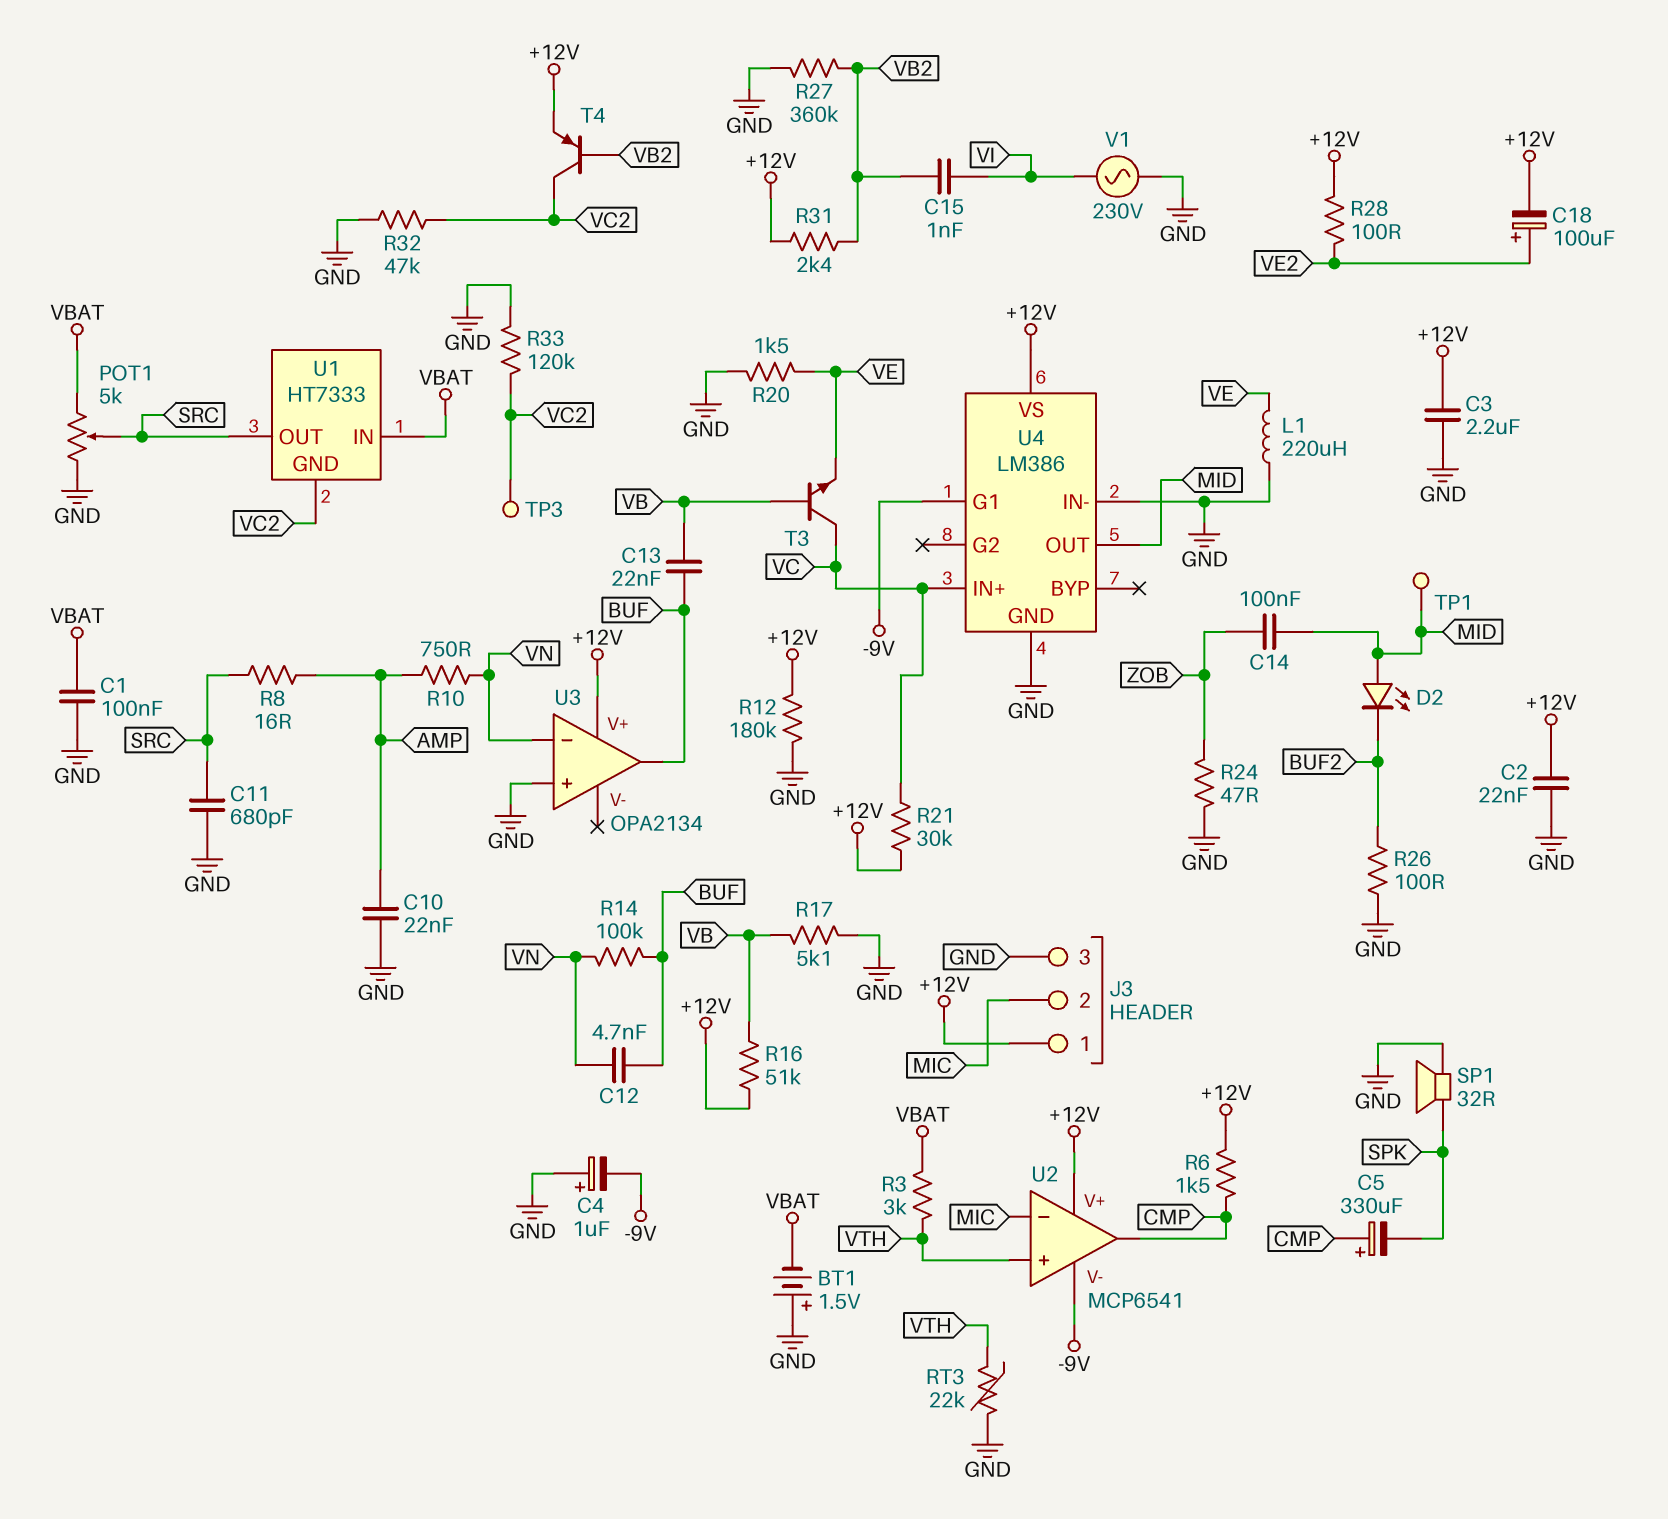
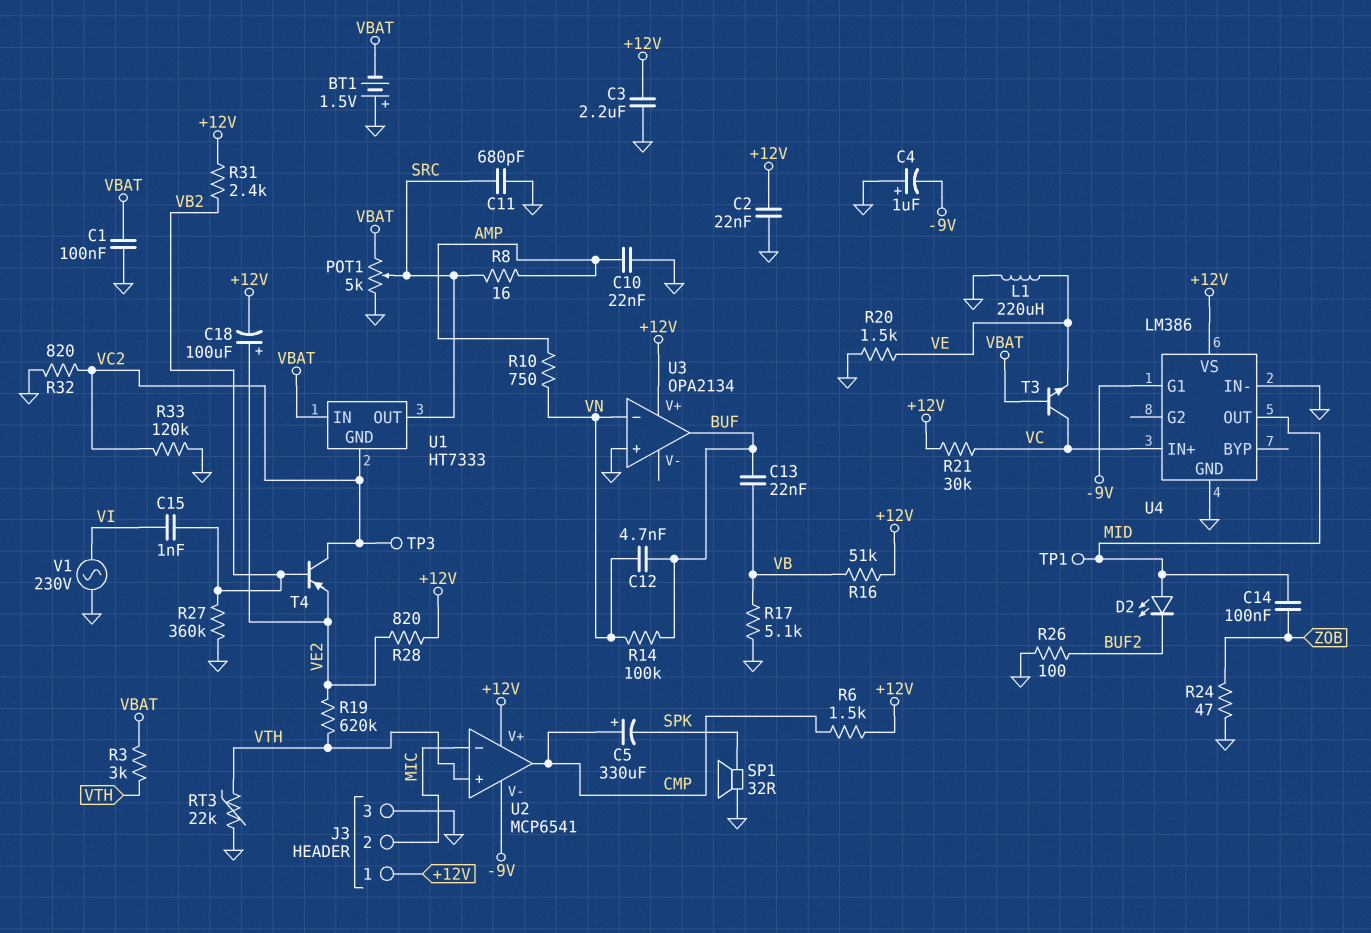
R12: 180k (+12V, GND) -> none
R19: none -> 620k (VE2, VTH)
R28: 100 (+12V, VE2) -> 820 (+12V, VE2)
R32: 47k (GND, VC2) -> 820 (GND, VC2)
T3: NPN (B VB, C VC, E VE) -> NPN (B VBAT, C VC, E VE)
T4: PNP (B VB2, C VC2, E +12V) -> PNP (B VB2, C VC2, E VE2)

